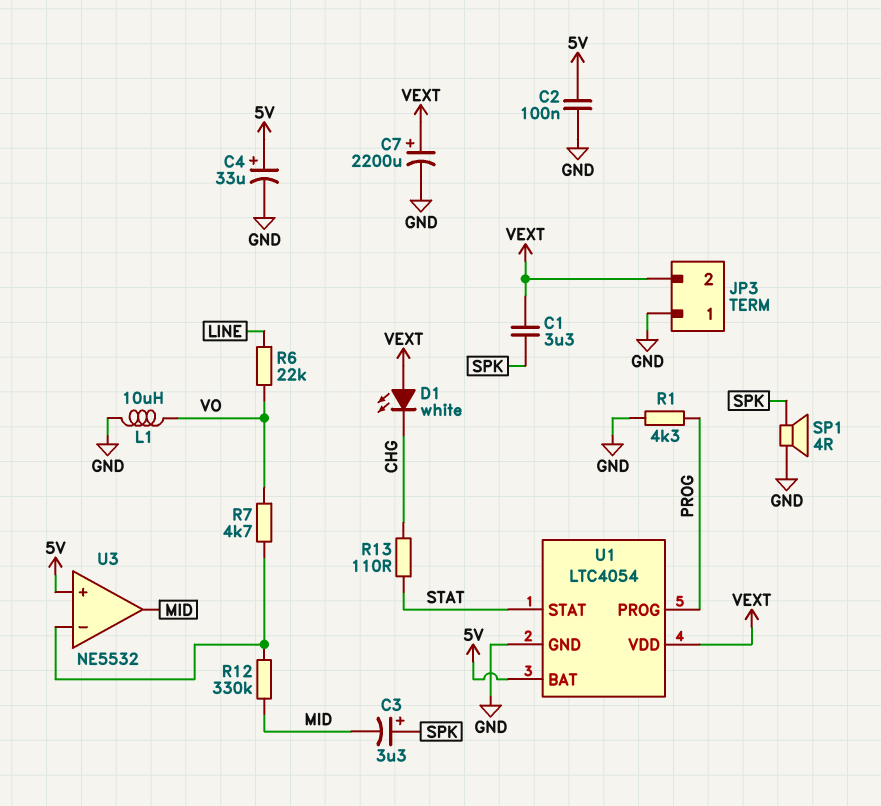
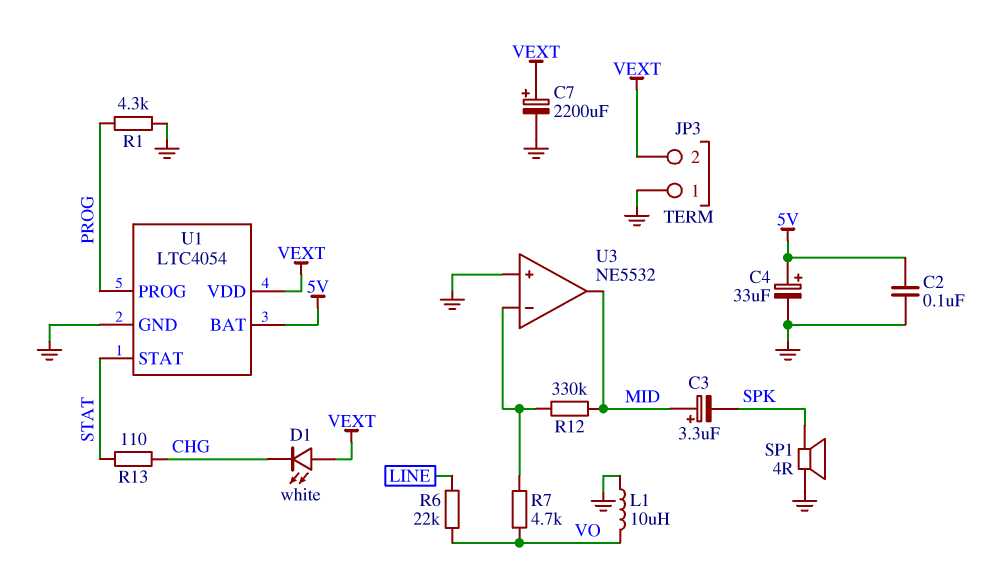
C1: 3.3uF (SPK, VEXT) -> none
C3: 3.3uF (plus SPK, minus MID) -> 3.3uF (plus MID, minus SPK)
U3 pin in+: 5V -> GND

